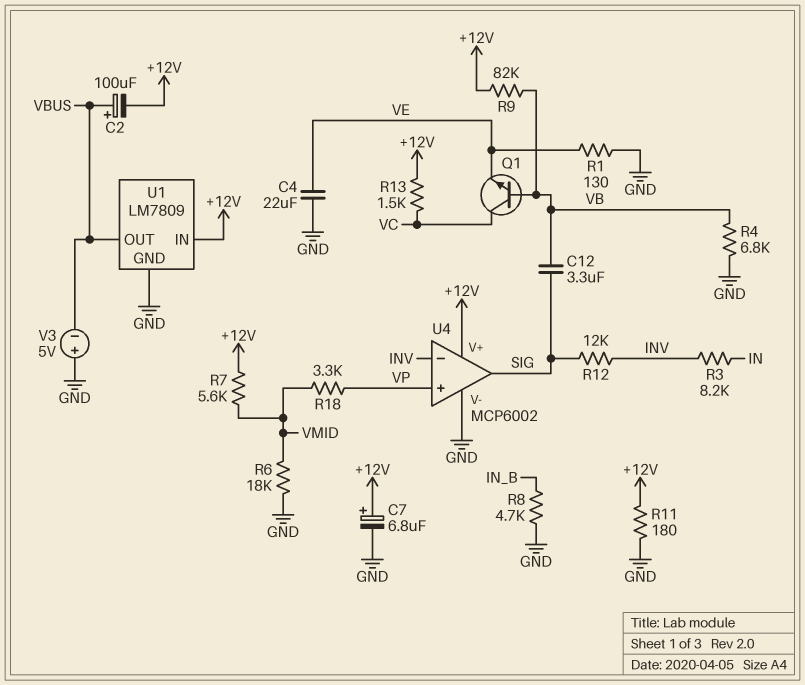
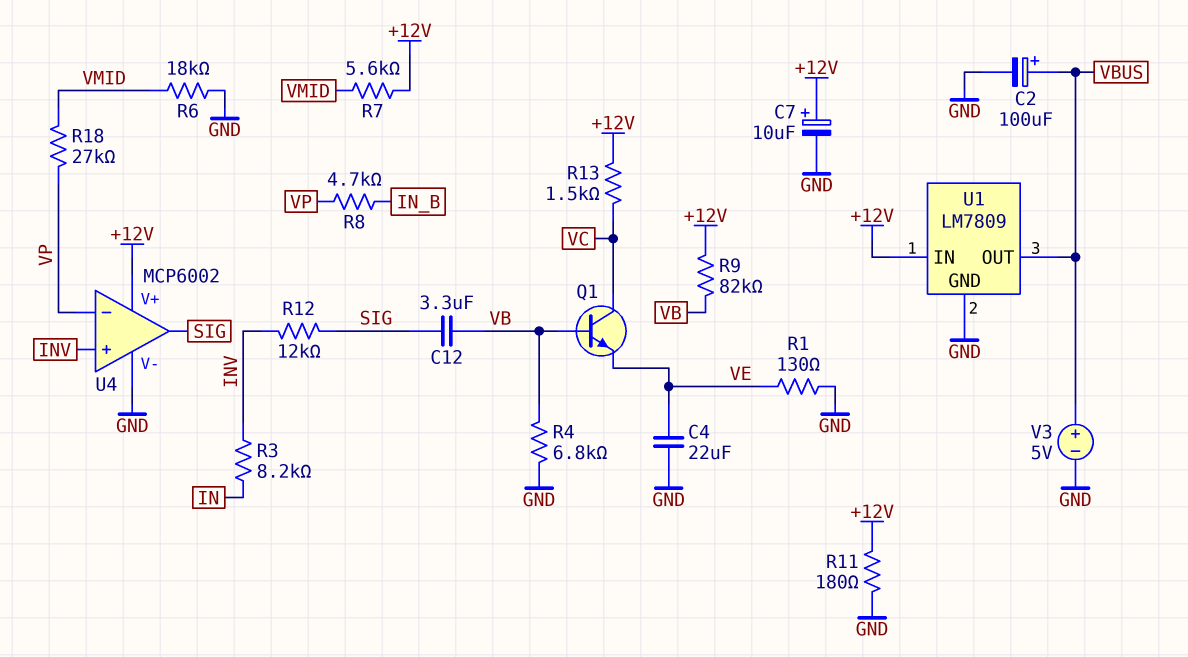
C2: 100uF (plus VBUS, minus +12V) -> 100uF (plus VBUS, minus GND)
C7: 6.8uF (plus +12V, minus GND) -> 10uF (plus +12V, minus GND)
R8: 4.7k (GND, IN_B) -> 4.7k (IN_B, VP)
R18: 3.3k (VMID, VP) -> 27k (VMID, VP)
U4 pin in+: VP -> INV
U4 pin in-: INV -> VP
V3: 5V (plus GND, minus VBUS) -> 5V (plus VBUS, minus GND)

